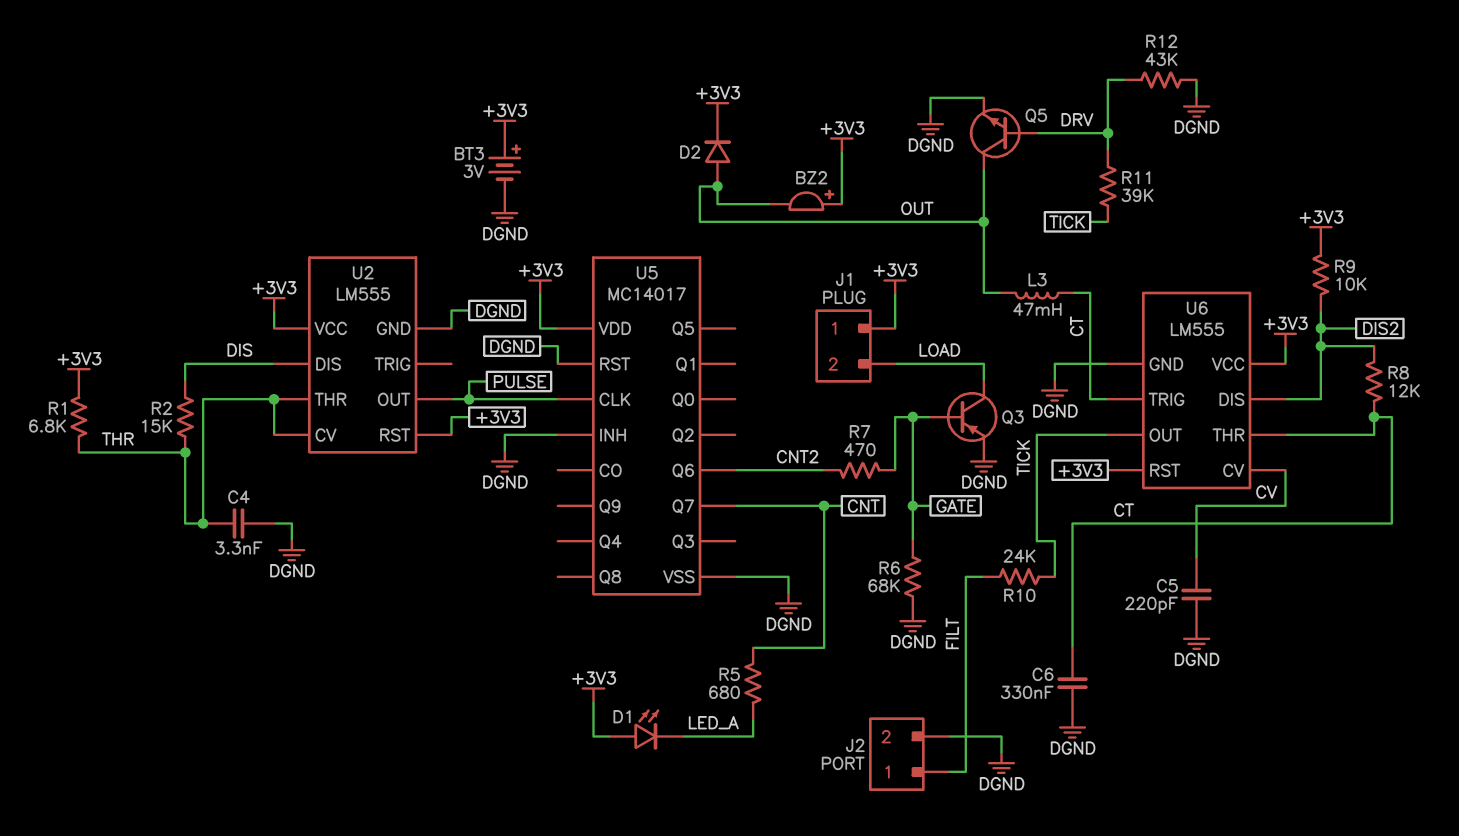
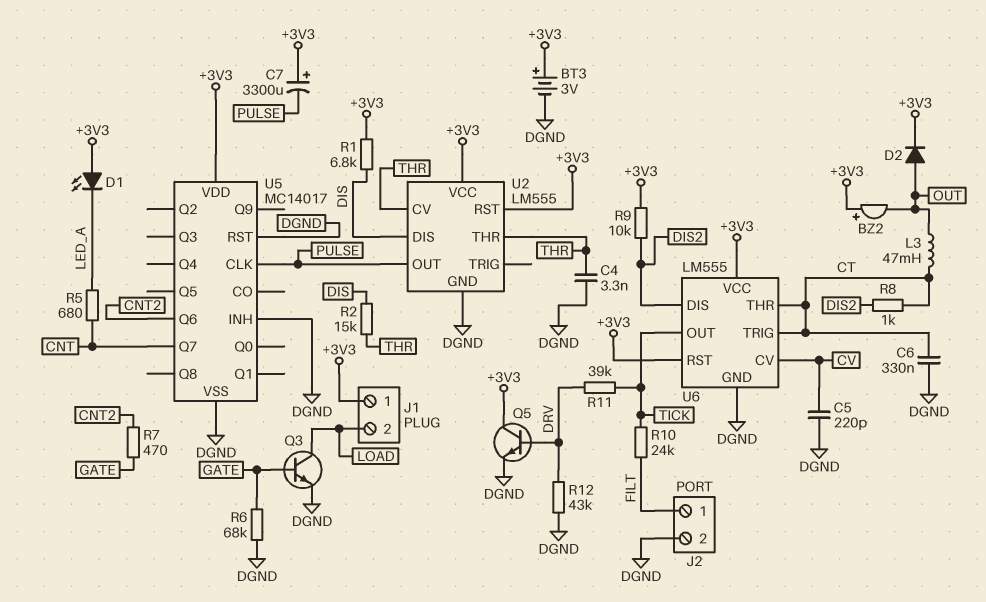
C7: none -> 3300uF (plus +3V3, minus PULSE)
Q3: PNP (B GATE, C LOAD, E DGND) -> NPN (B GATE, C LOAD, E DGND)
Q5: NPN (B DRV, C OUT, E DGND) -> NPN (B DRV, C +3V3, E DGND)
R1: 6.8k (+3V3, THR) -> 6.8k (+3V3, DIS)
R8: 12k (CT, DIS2) -> 1k (CT, DIS2)

